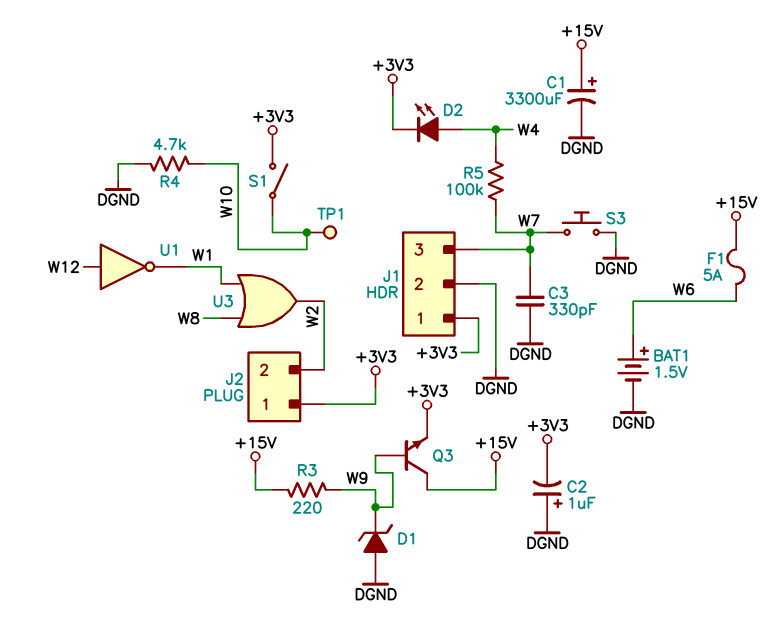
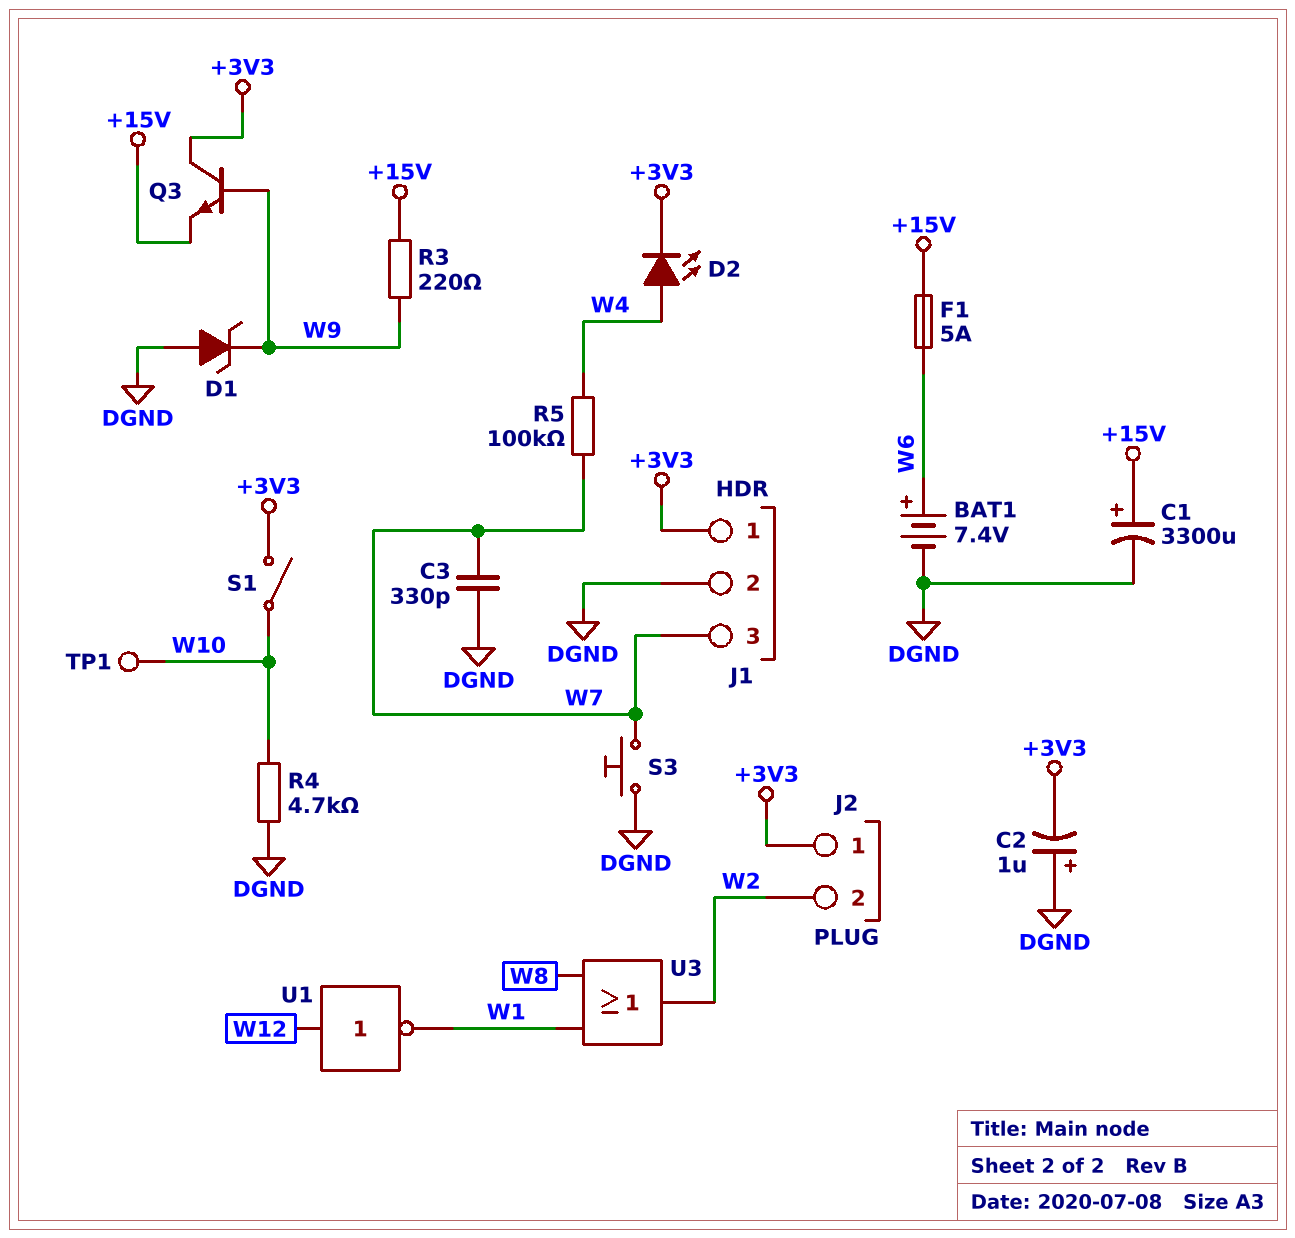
BAT1: 1.5V (plus W6, minus DGND) -> 7.4V (plus W6, minus DGND)
Q3: NPN (B W9, C +15V, E +3V3) -> NPN (B W9, C +3V3, E +15V)

